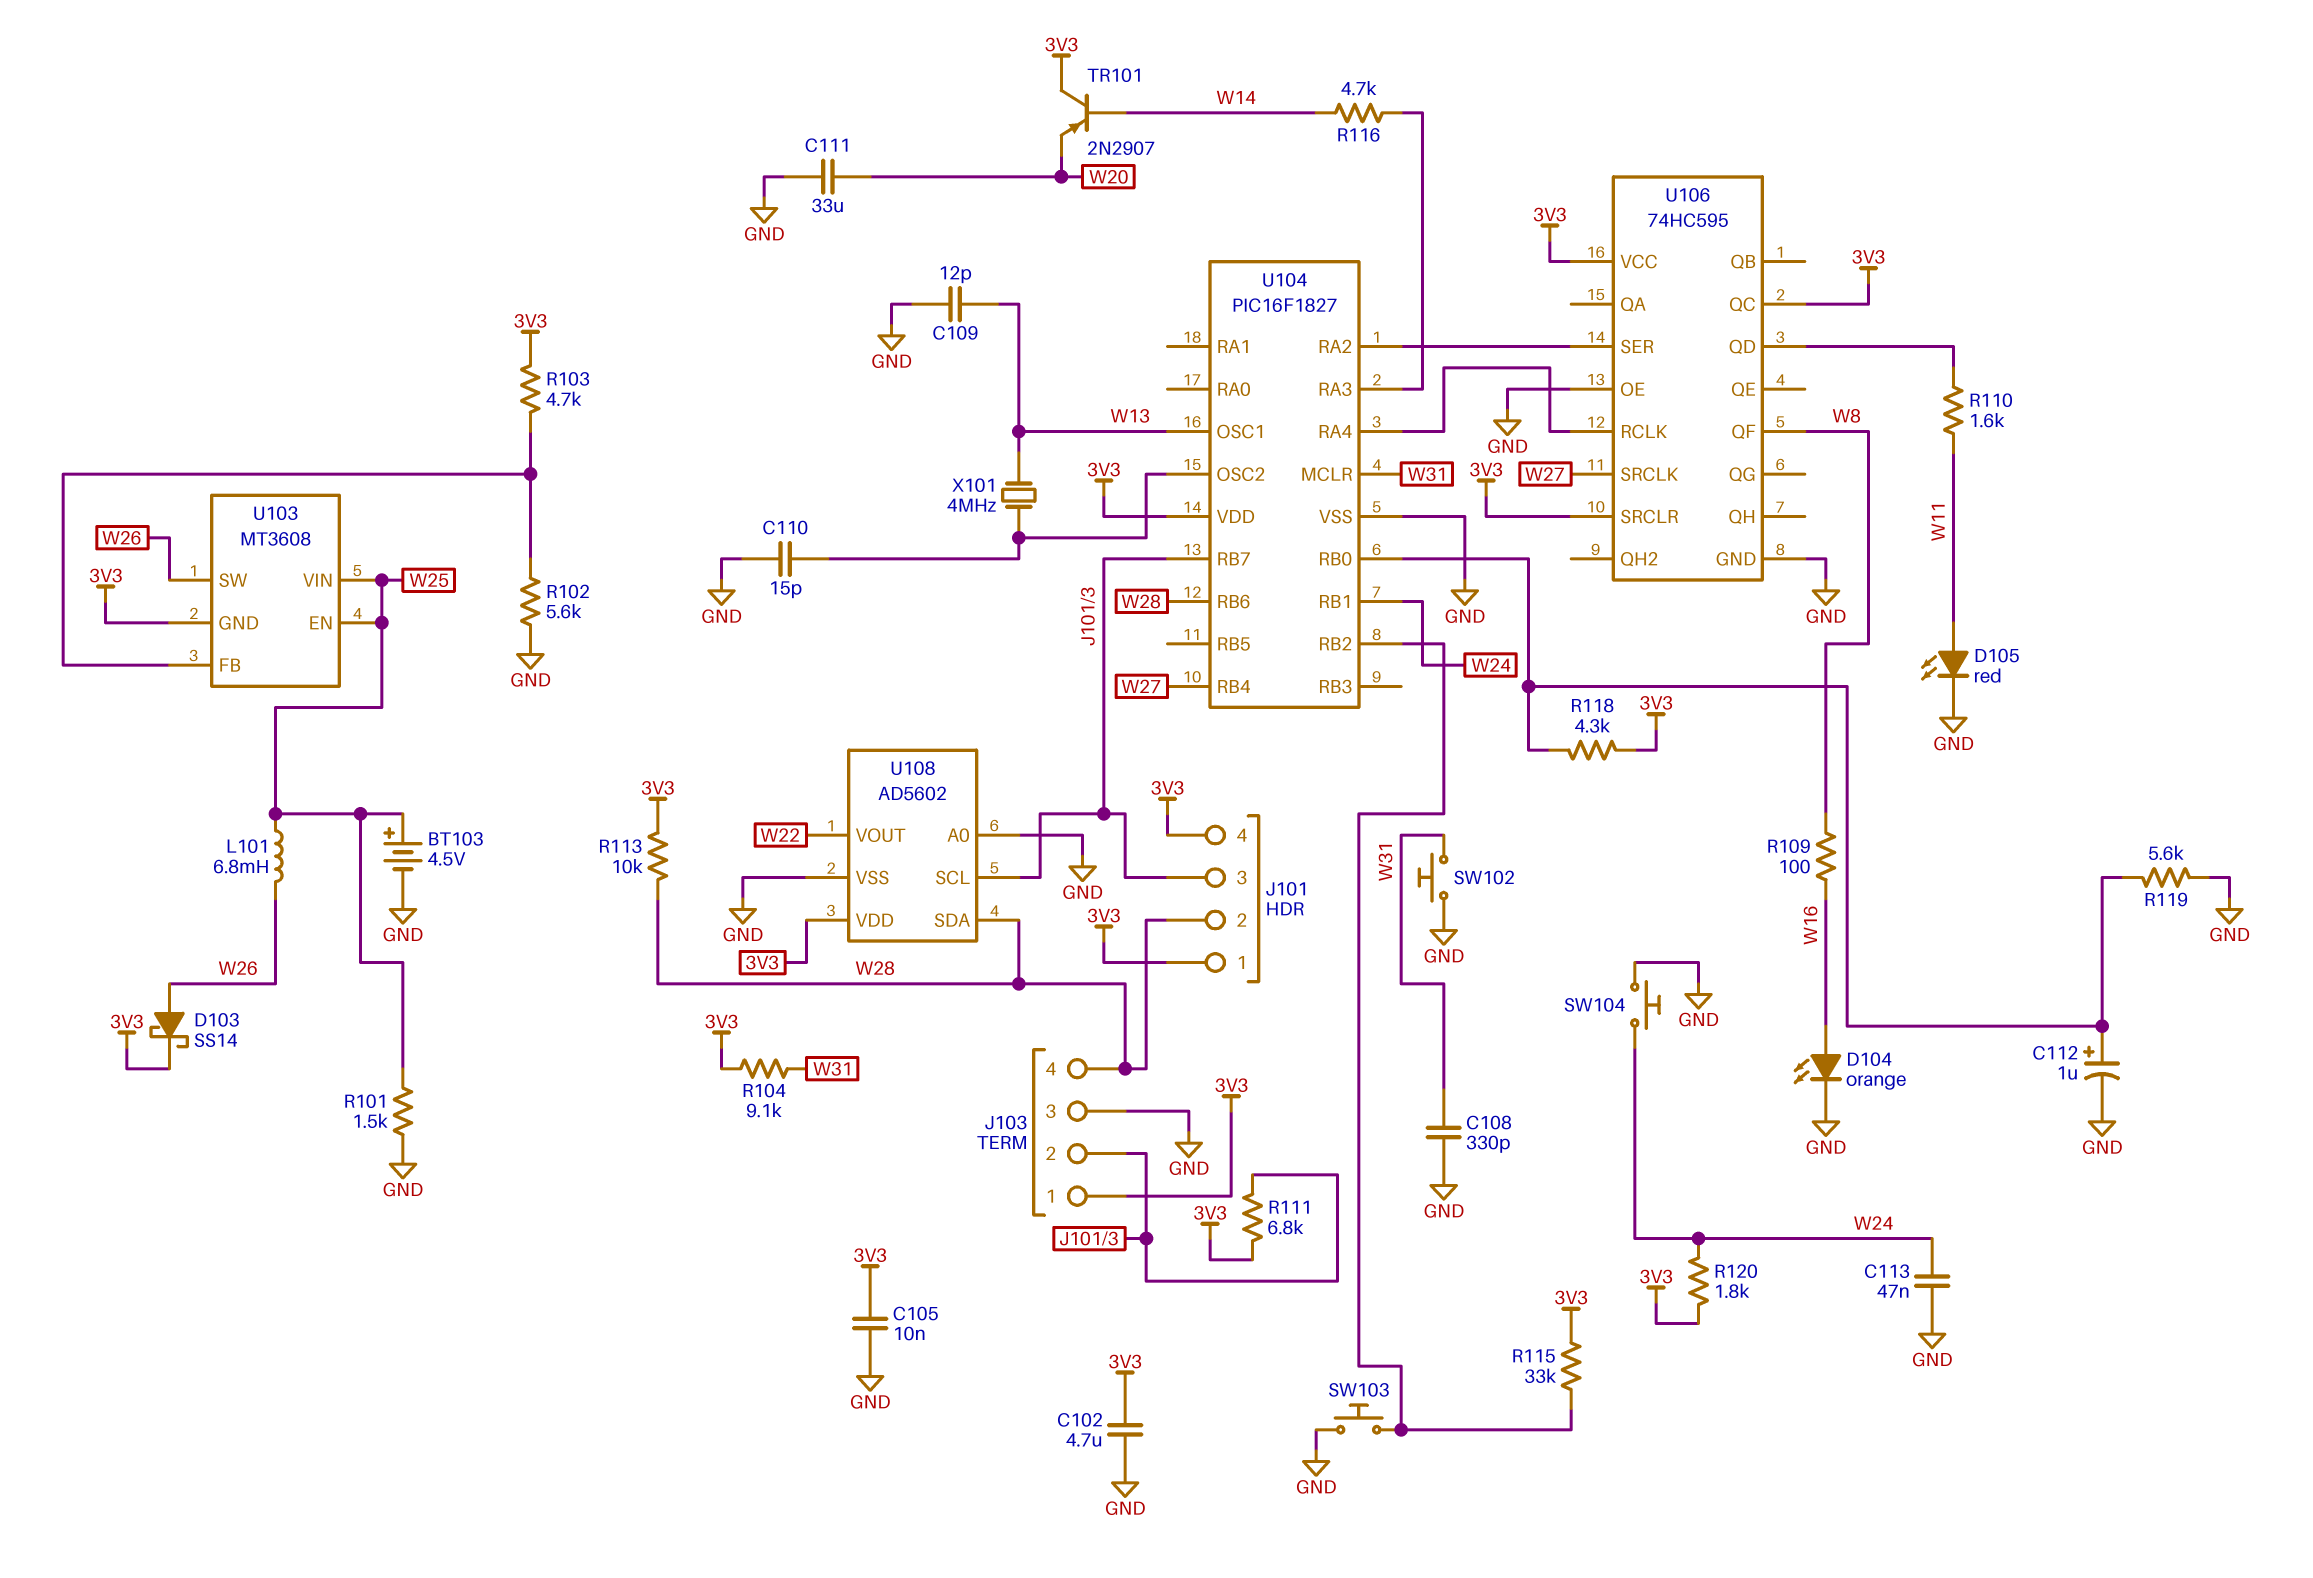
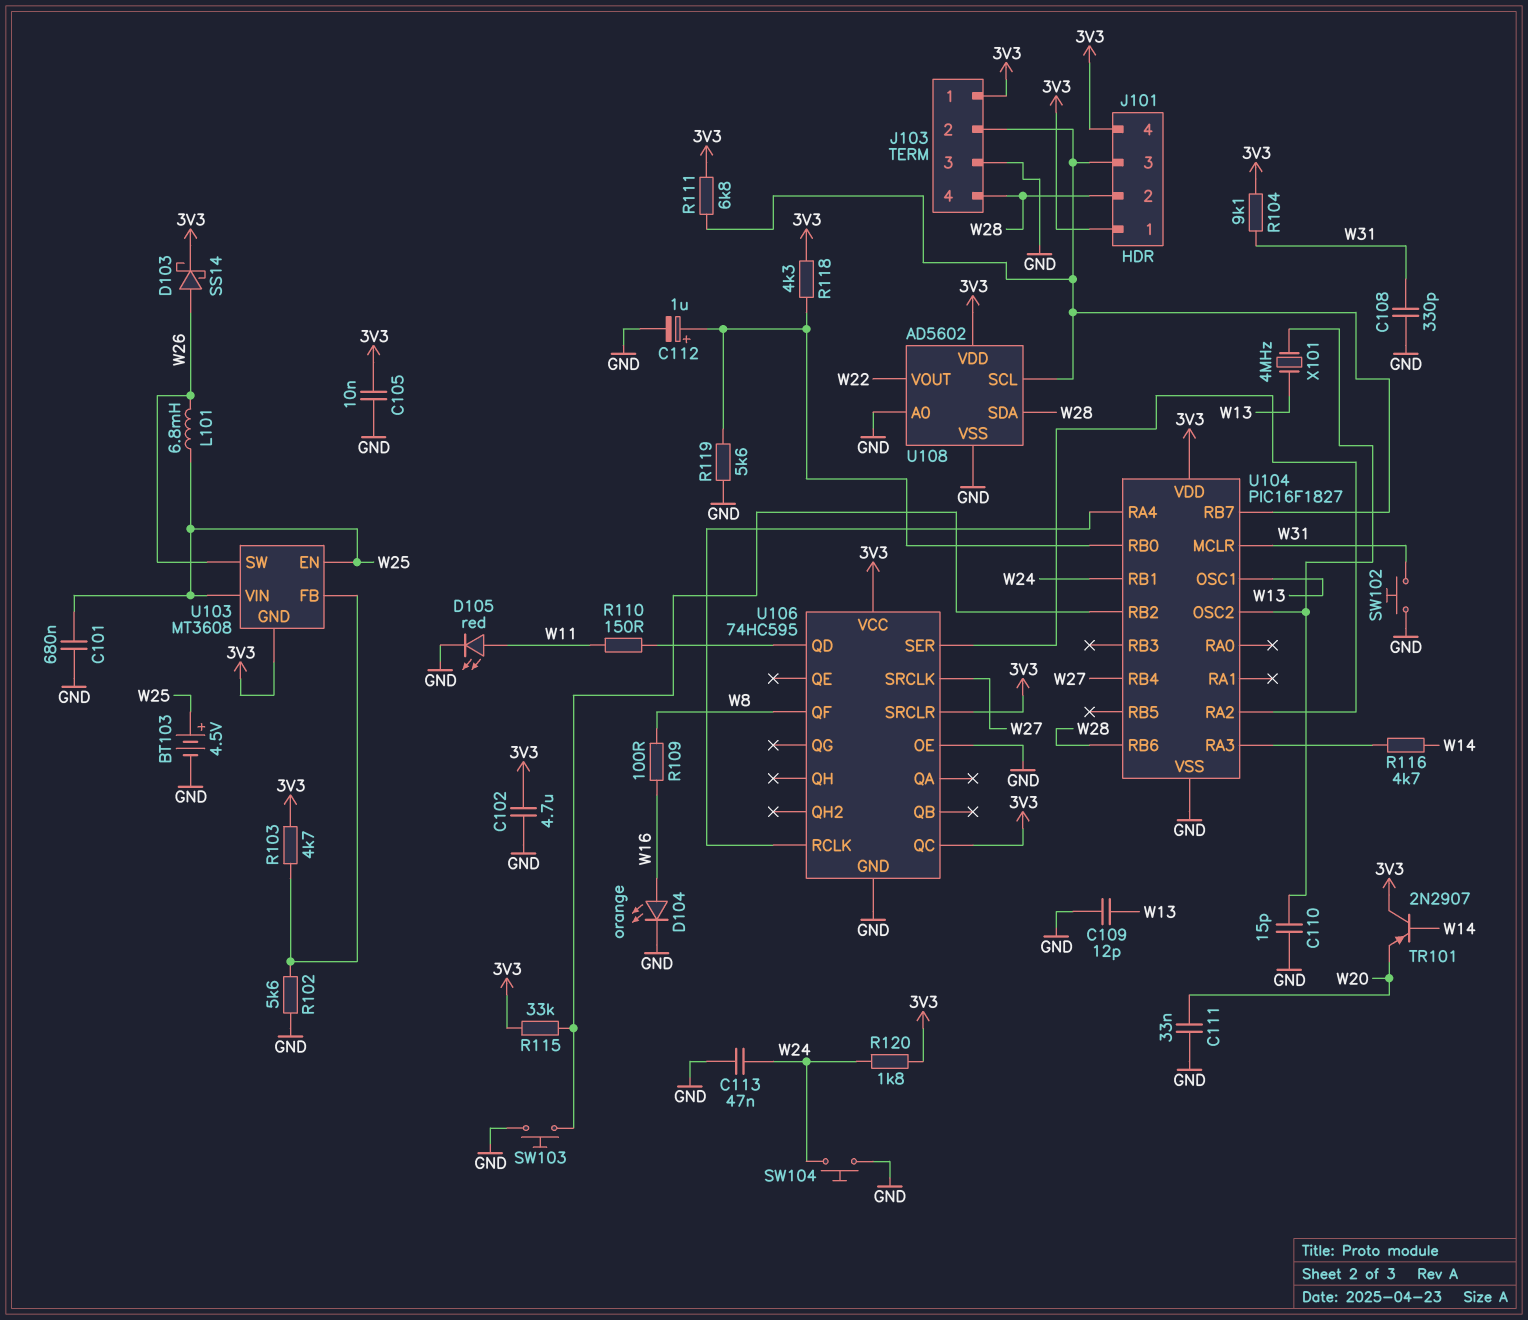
C101: none -> 680nF (GND, W25)
C111: 33uF (GND, W20) -> 33nF (GND, W20)
R101: 1.5k (GND, W25) -> none
R110: 1.6k (U106/QD, W11) -> 150 (U106/QD, W11)
R113: 10k (3V3, W28) -> none

